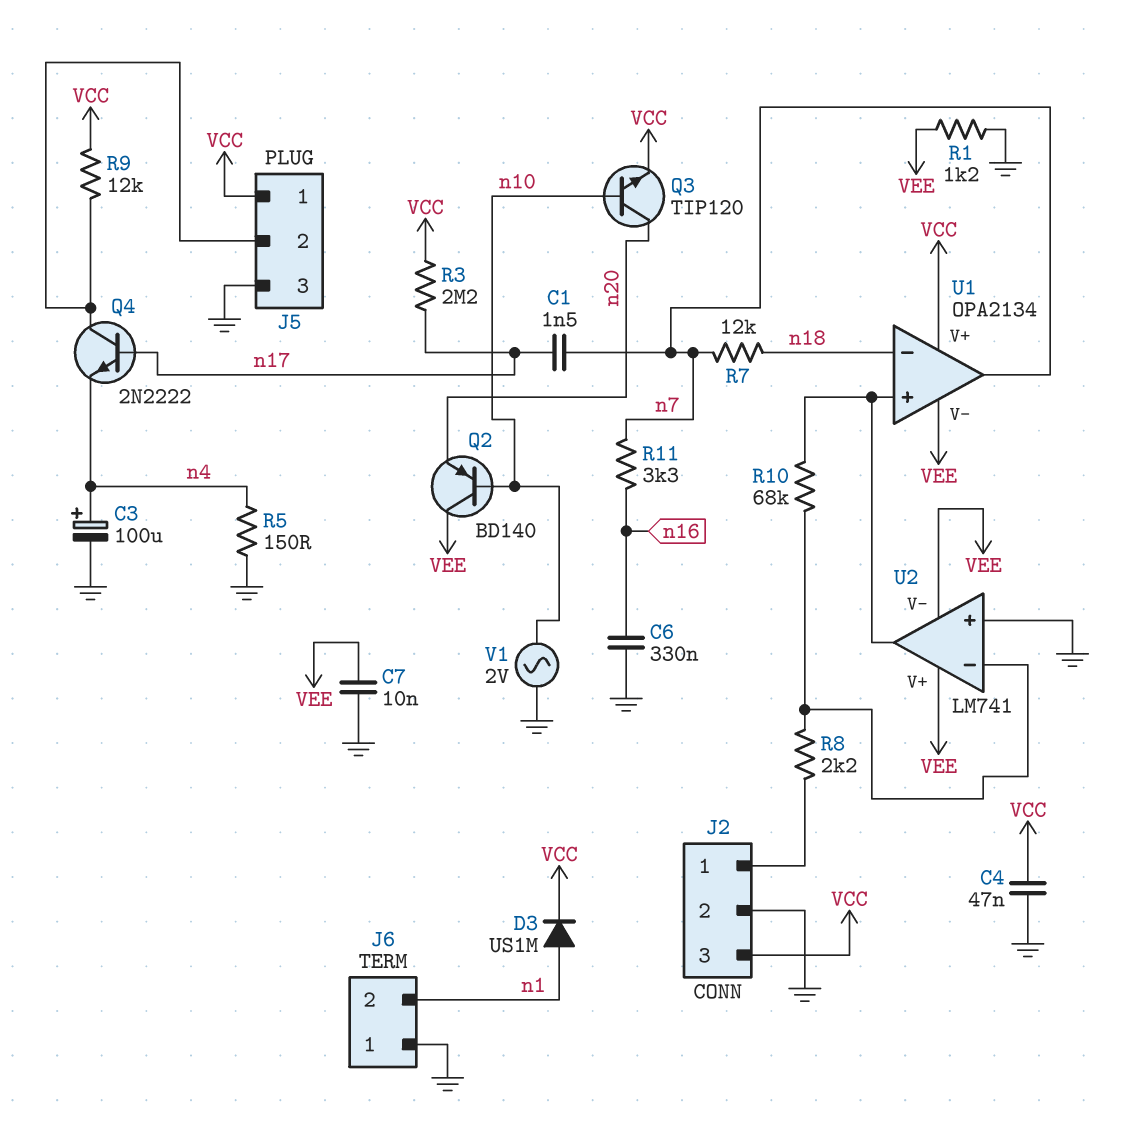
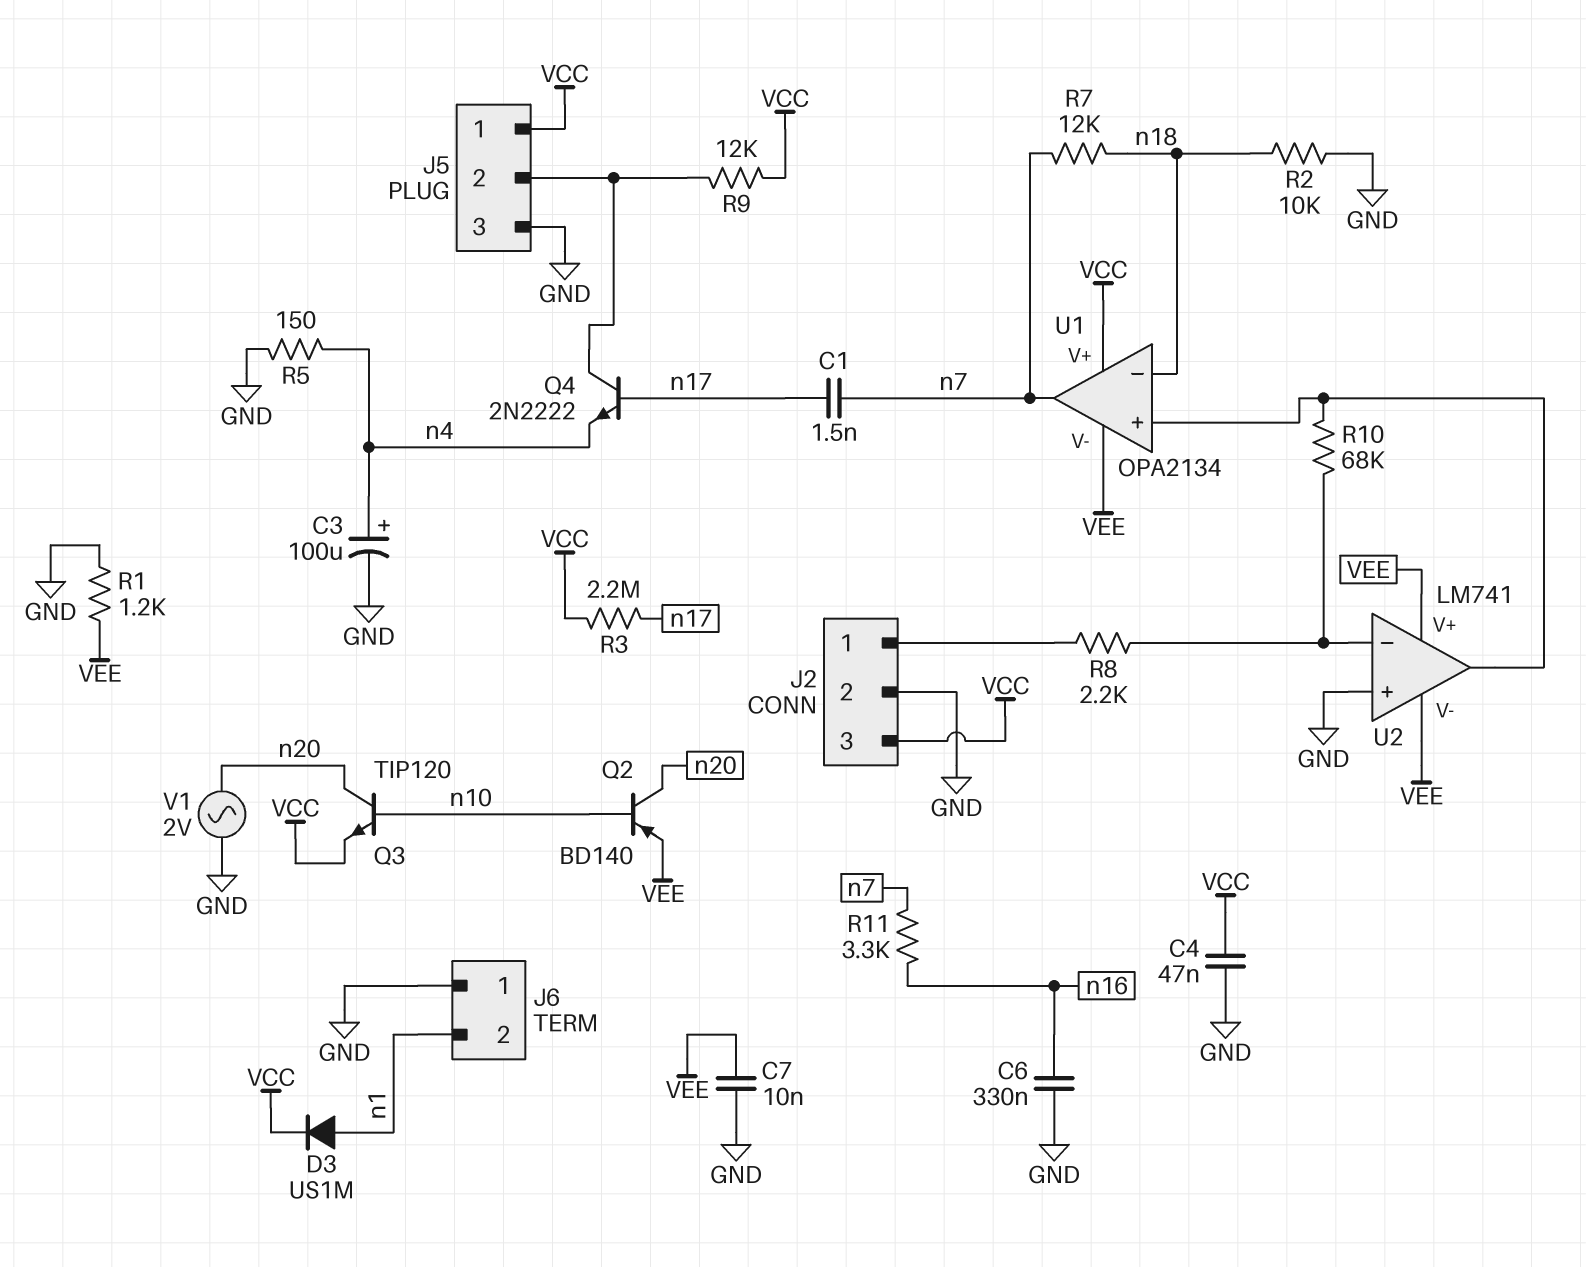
Q2: PNP BD140 (B n10, C VEE, E n20) -> PNP BD140 (B n10, C n20, E VEE)
R2: none -> 10k (GND, n18)
V1: AC 2V (GND, n10) -> AC 2V (GND, n20)

